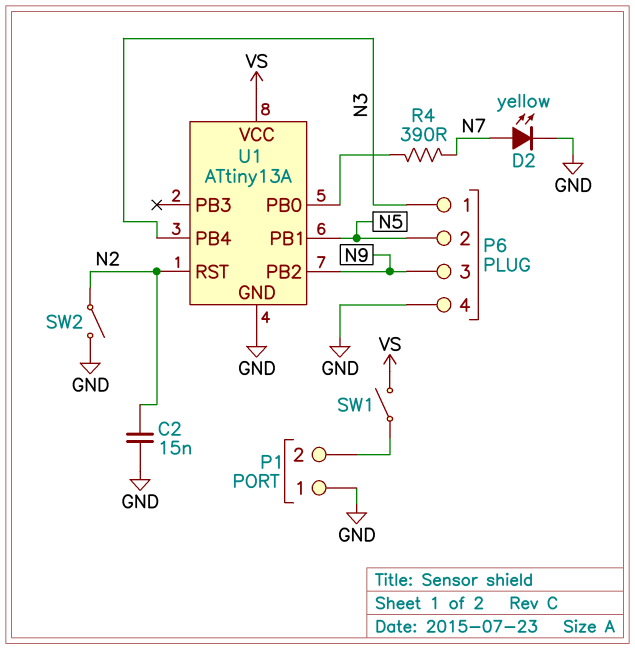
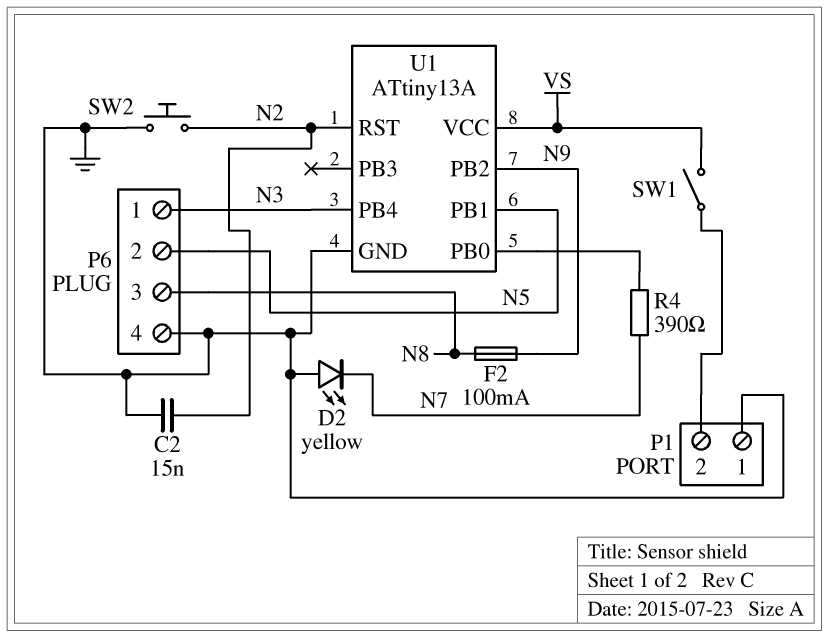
D2: LED yellow (A N7, K GND) -> LED yellow (A GND, K N7)
F2: none -> 100mA (N8, N9)
P6 pin 3: N9 -> N8
SW2: switch (GND, N2) -> button (GND, N2)

